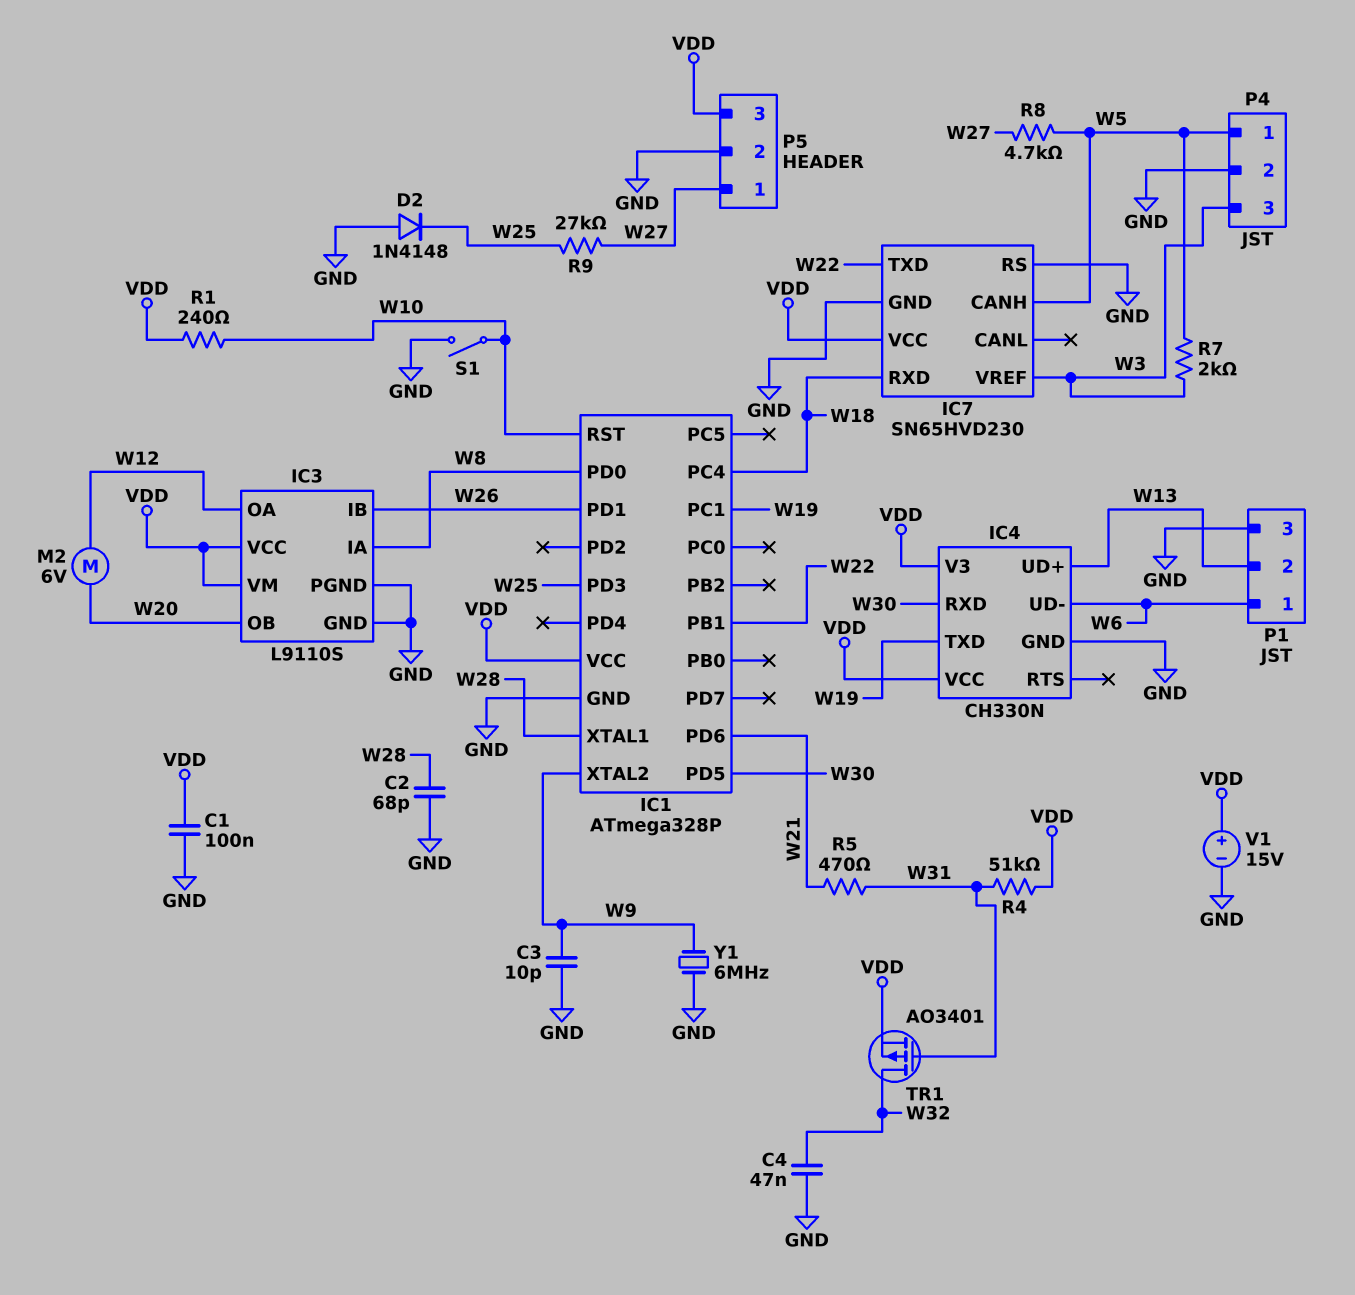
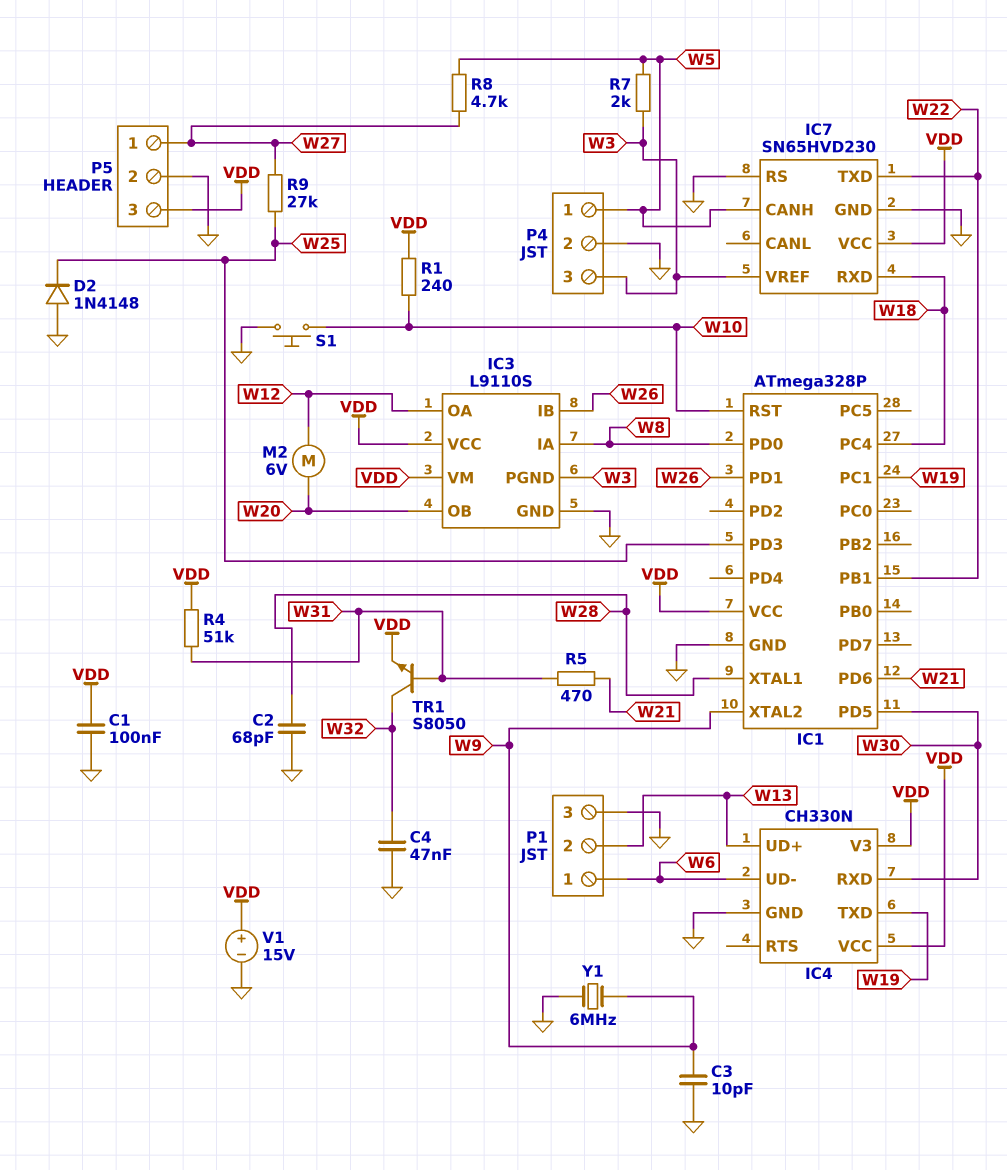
IC3 pin PGND: GND -> W3
S1: switch (GND, W10) -> button (GND, W10)
TR1: PMOS AO3401 (G W31, D W32, S VDD) -> NPN S8050 (B W31, C W32, E VDD)

